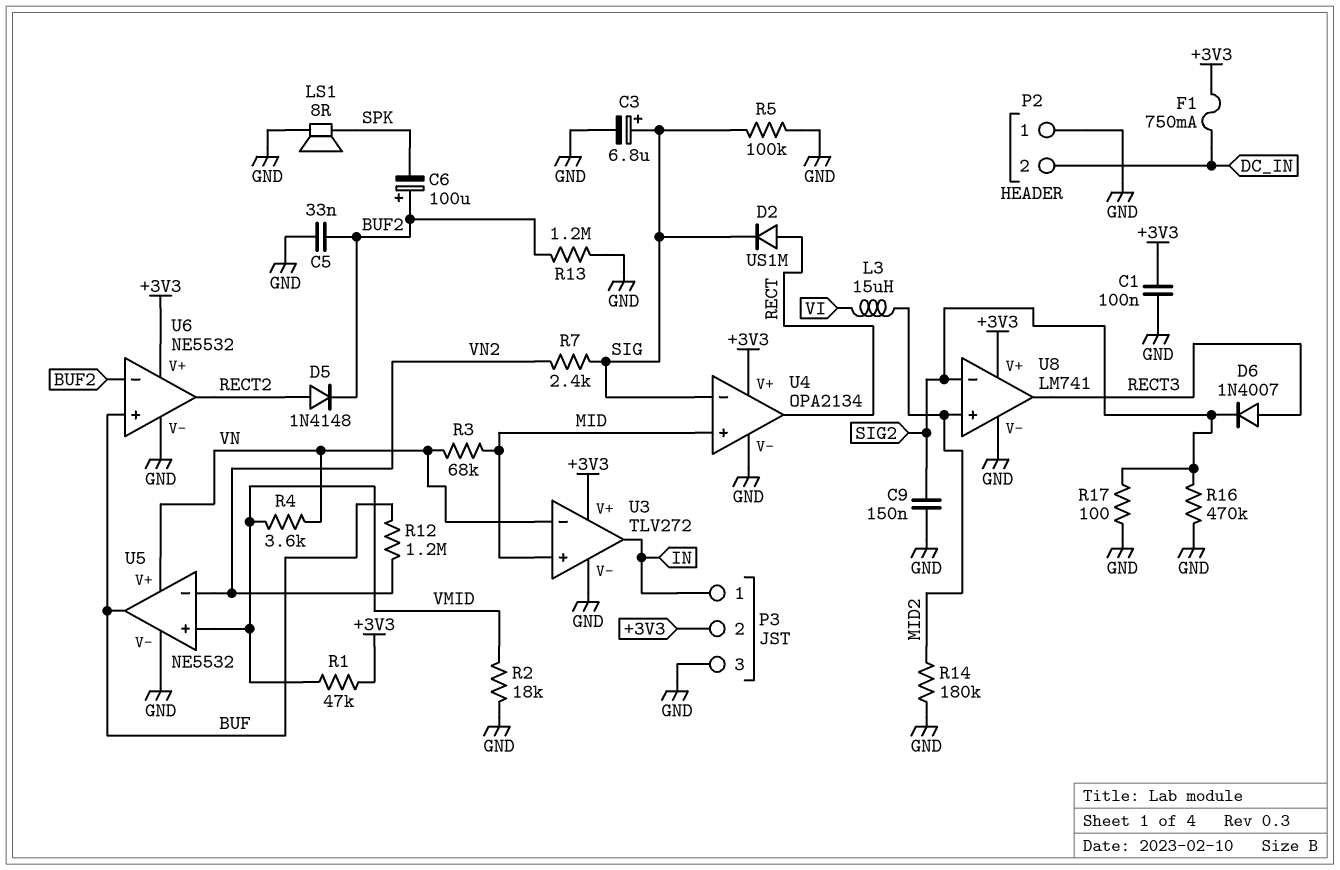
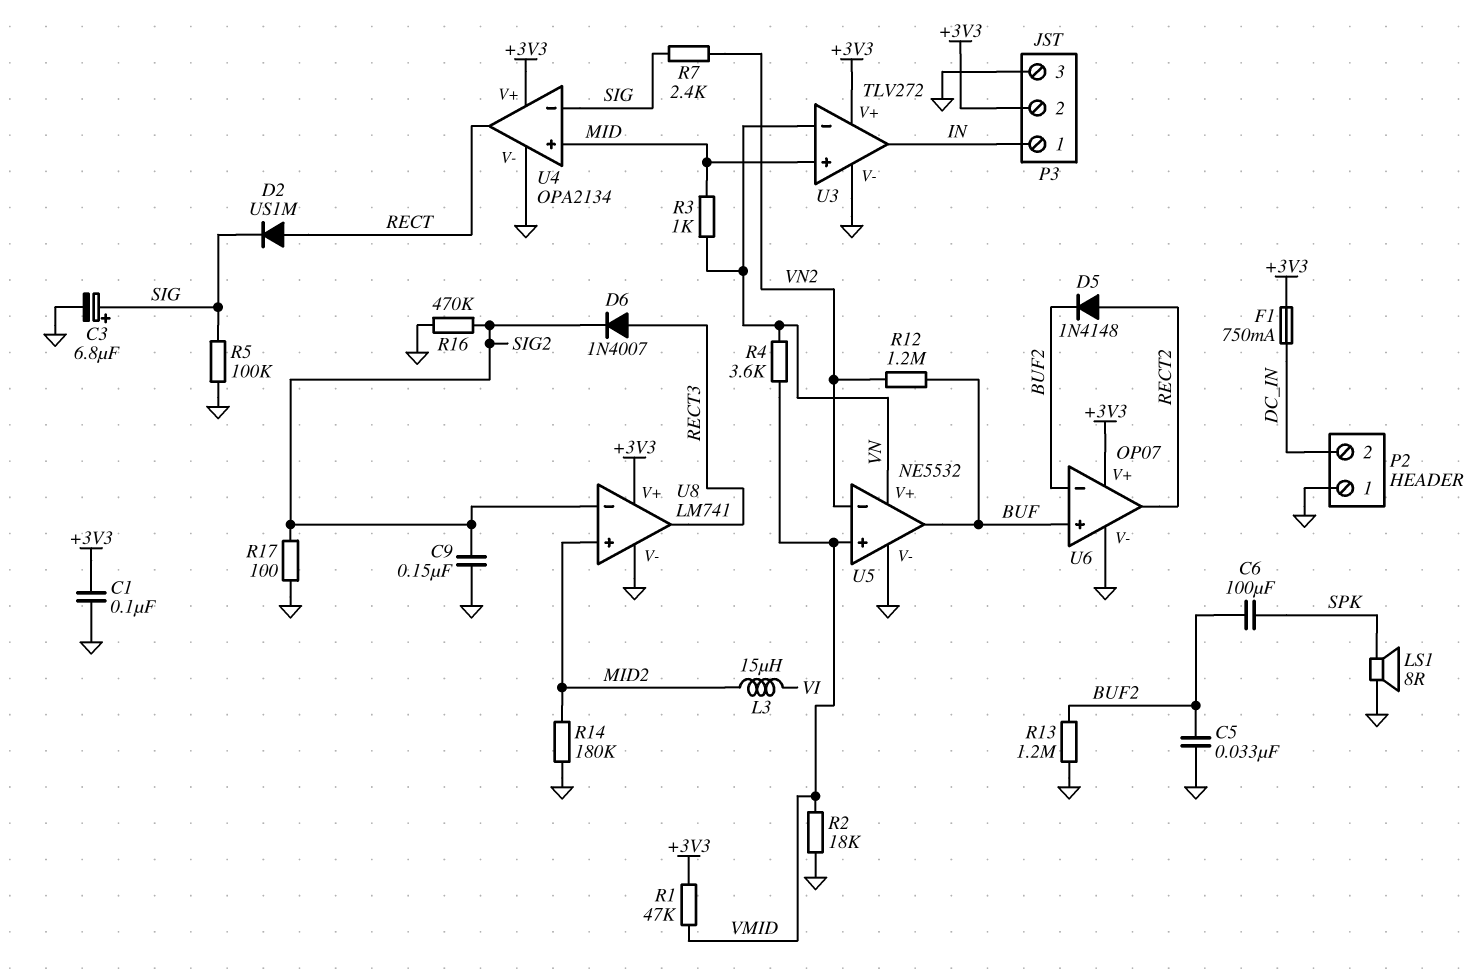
C6: 100uF (plus BUF2, minus SPK) -> 100uF (BUF2, SPK)
R3: 68k (MID, VN) -> 1k (MID, VN)
U6: NE5532 -> OP07

